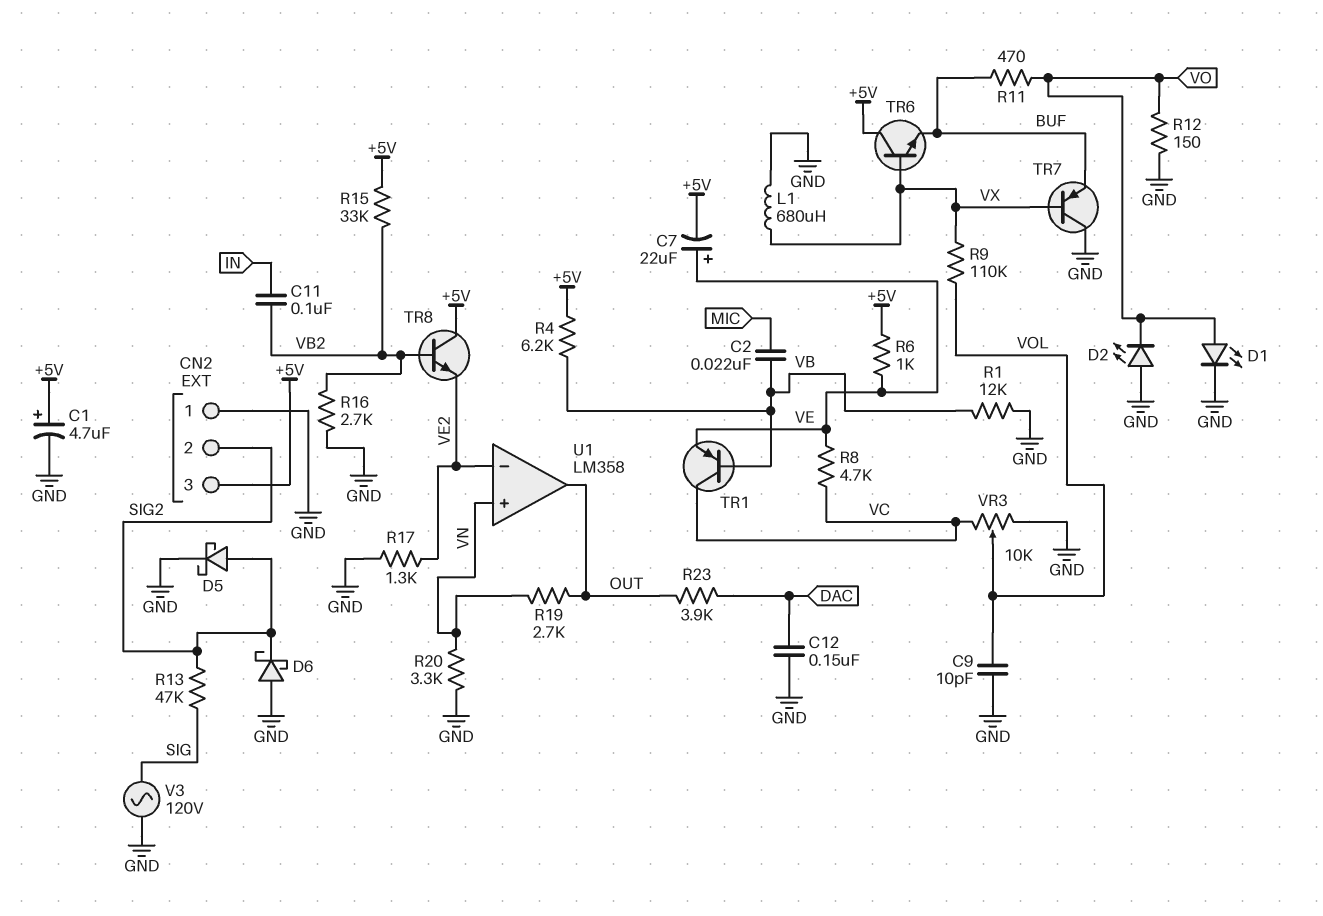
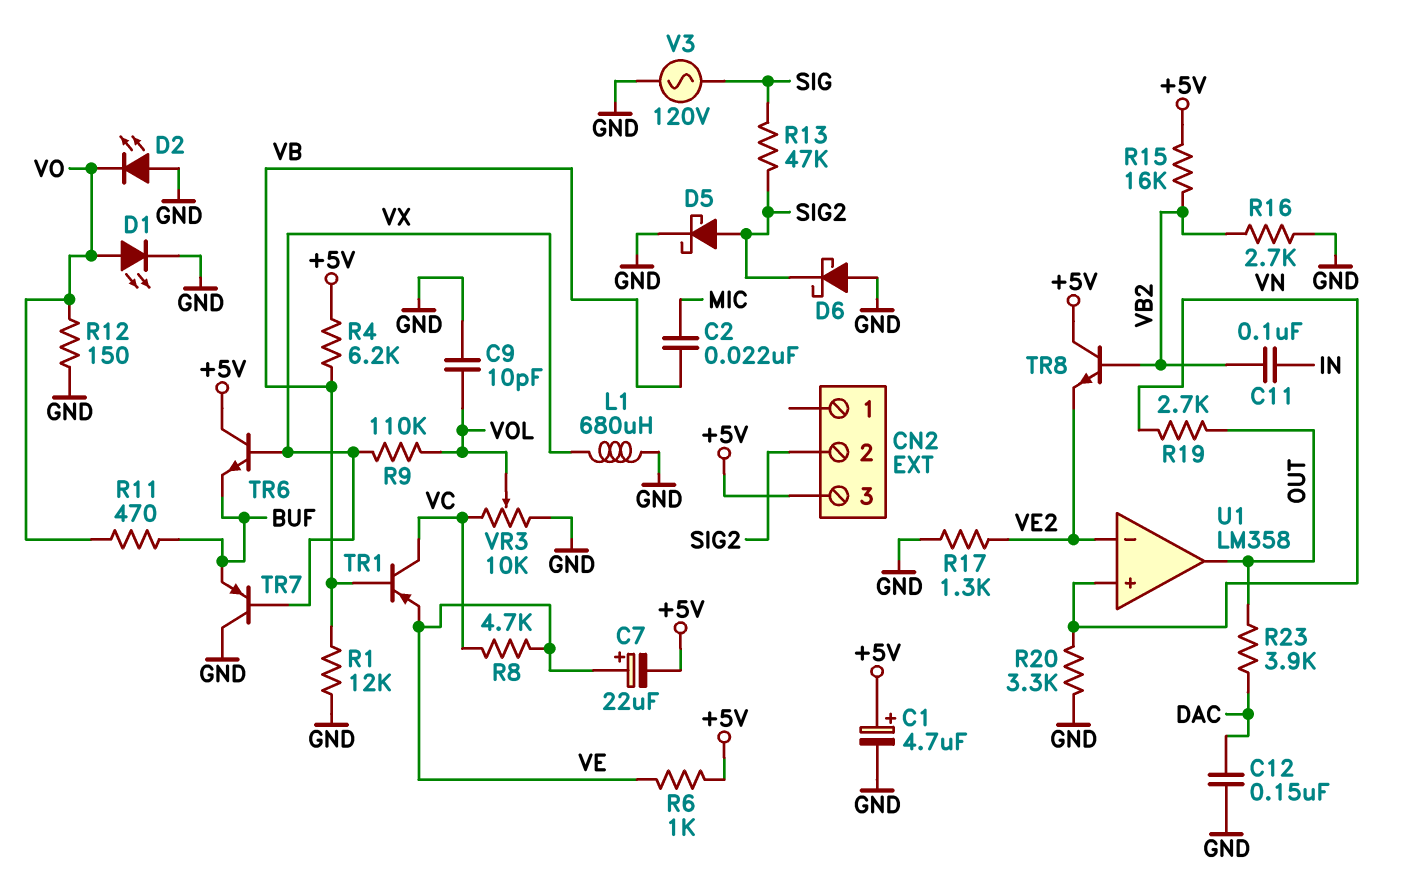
CN2 pin 1: GND -> none
R15: 33k (+5V, VB2) -> 16k (+5V, VB2)

